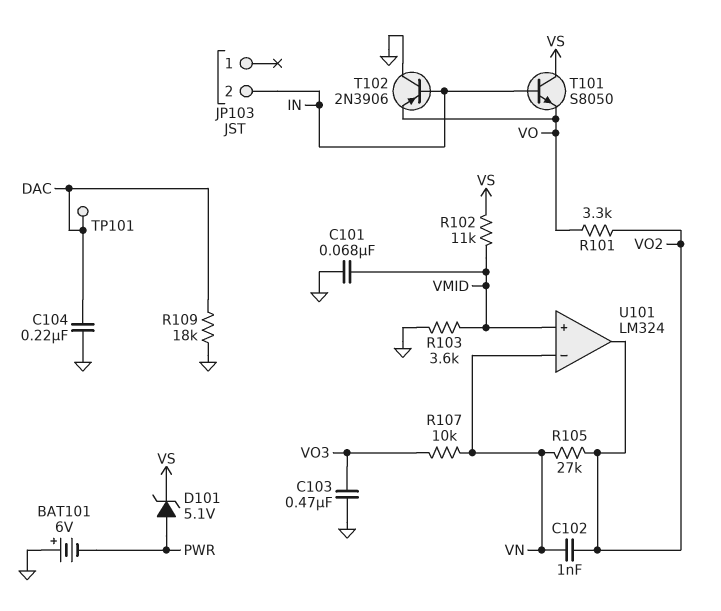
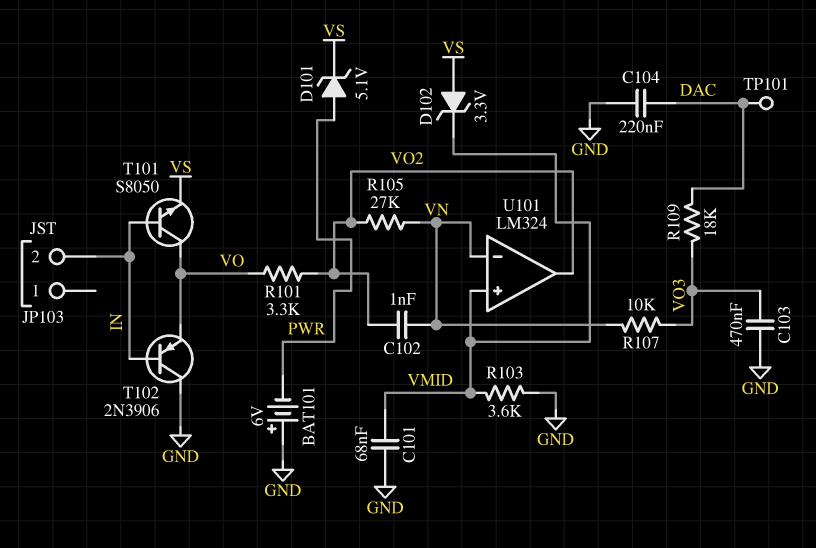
D102: none -> zener 3.3V (A VS, K VMID)
R102: 11k (VMID, VS) -> none
R109: 18k (DAC, GND) -> 18k (DAC, VO3)
T101: NPN S8050 (B IN, C VS, E VO) -> NPN S8050 (B IN, C VO, E VS)

